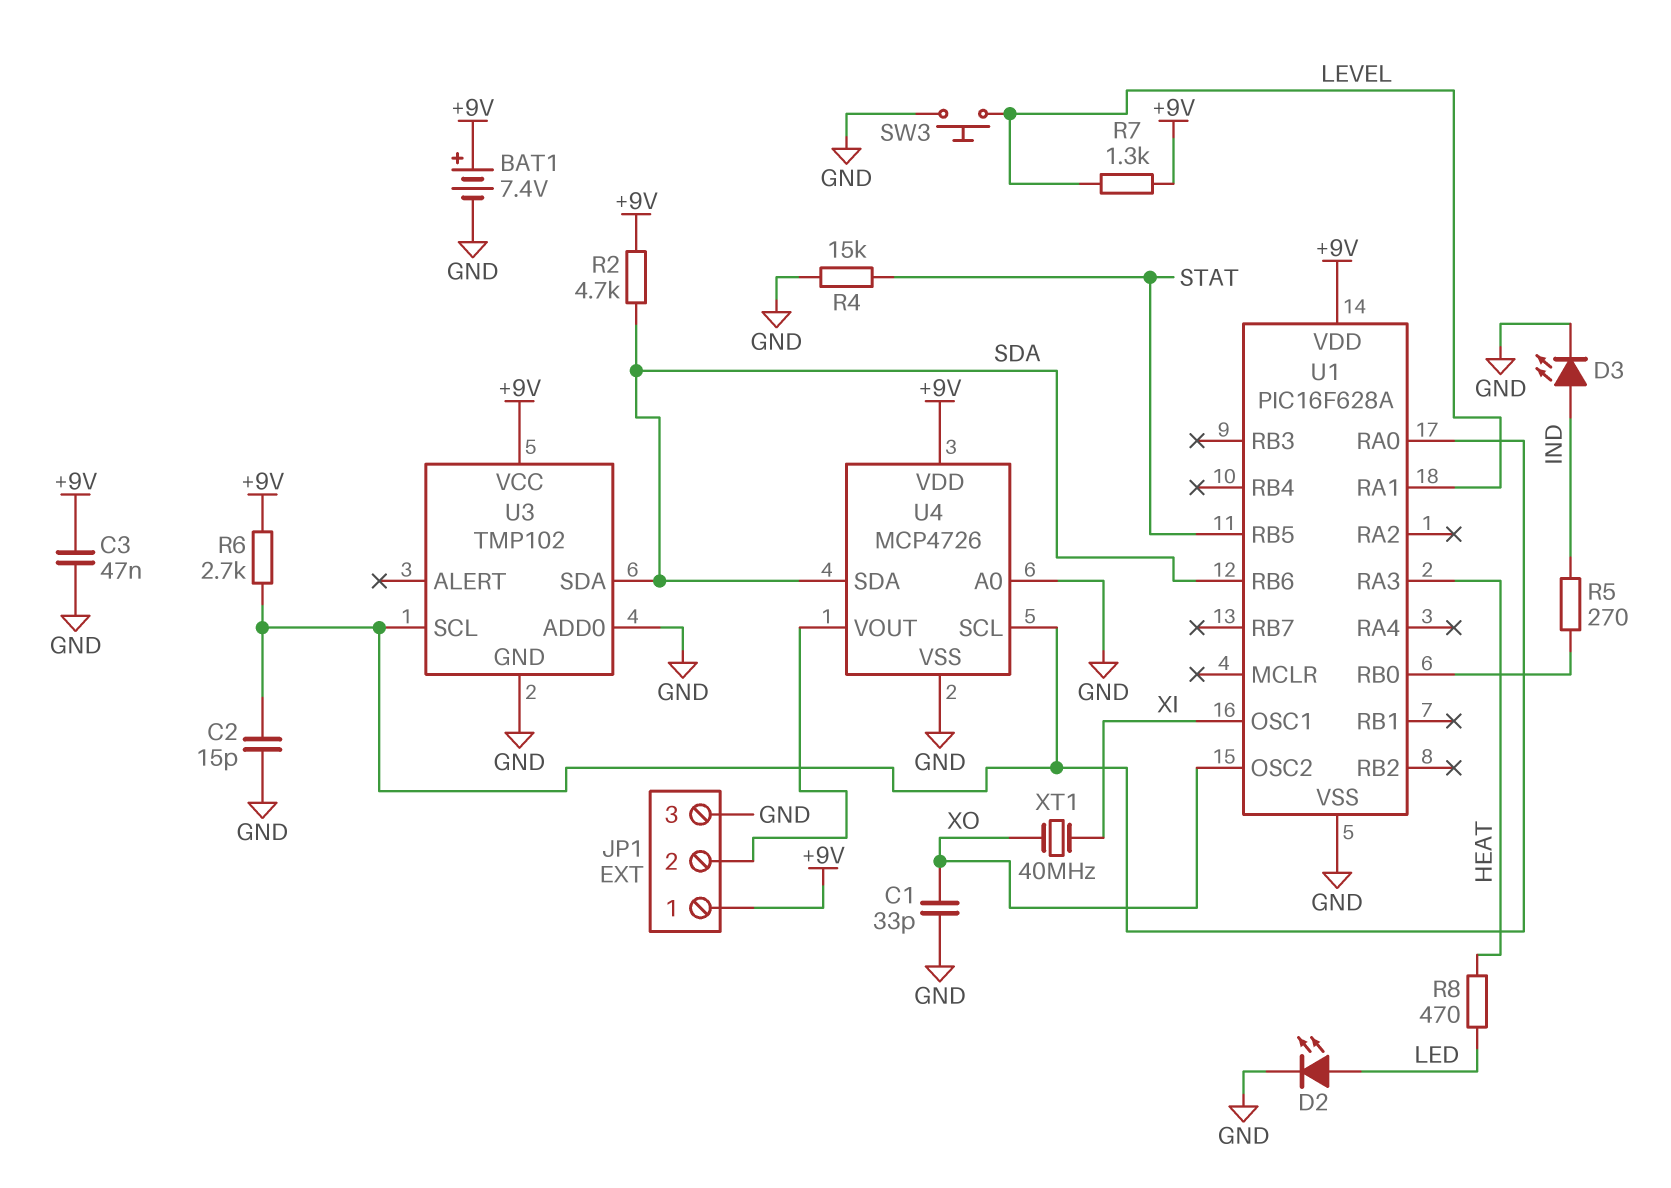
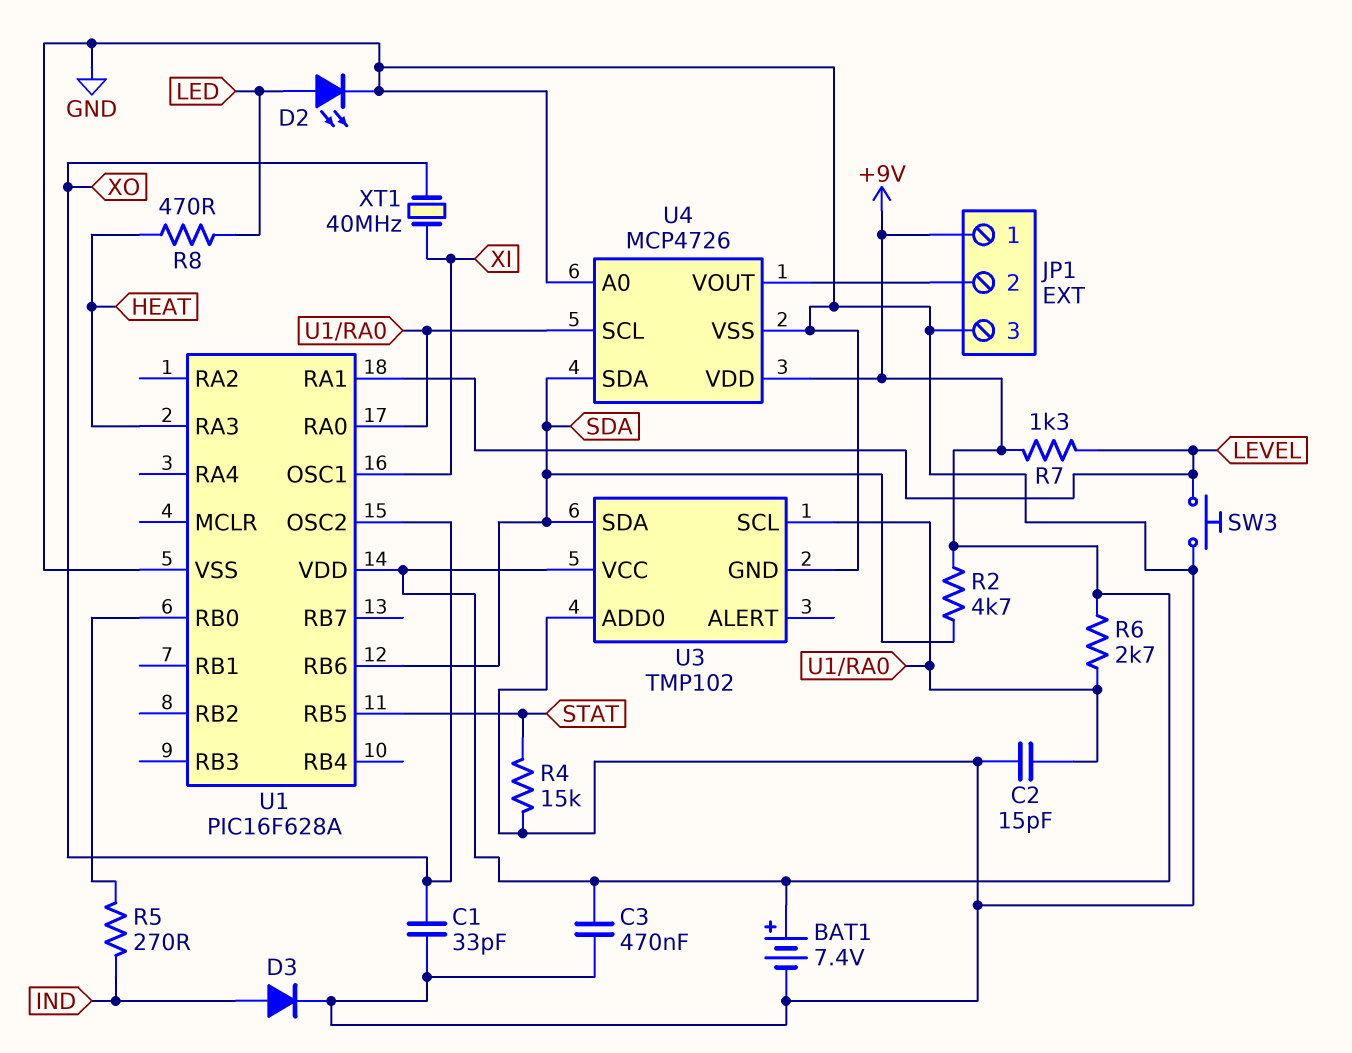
C3: 47nF (+9V, GND) -> 470nF (+9V, GND)
D3: LED (A IND, K GND) -> diode (A IND, K GND)

